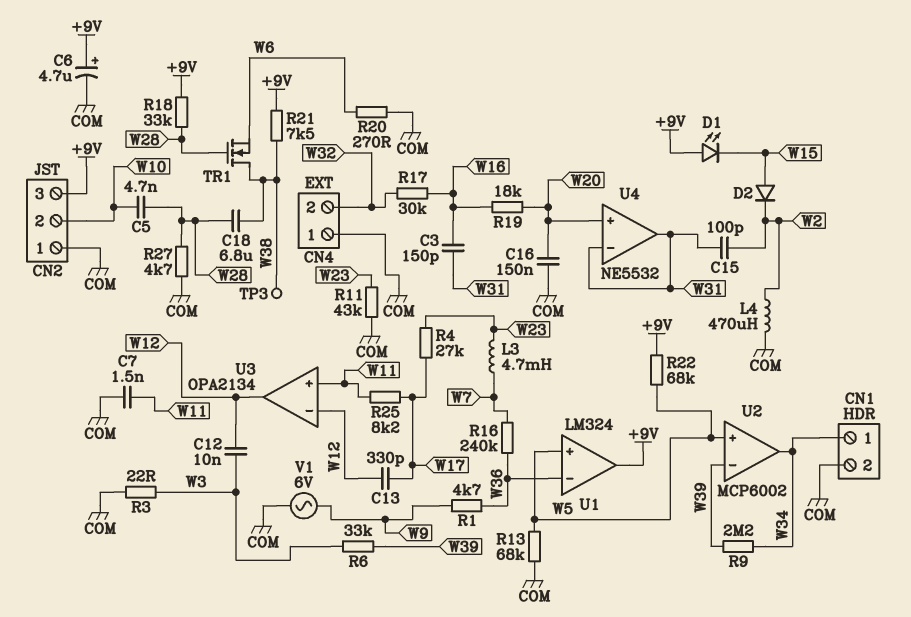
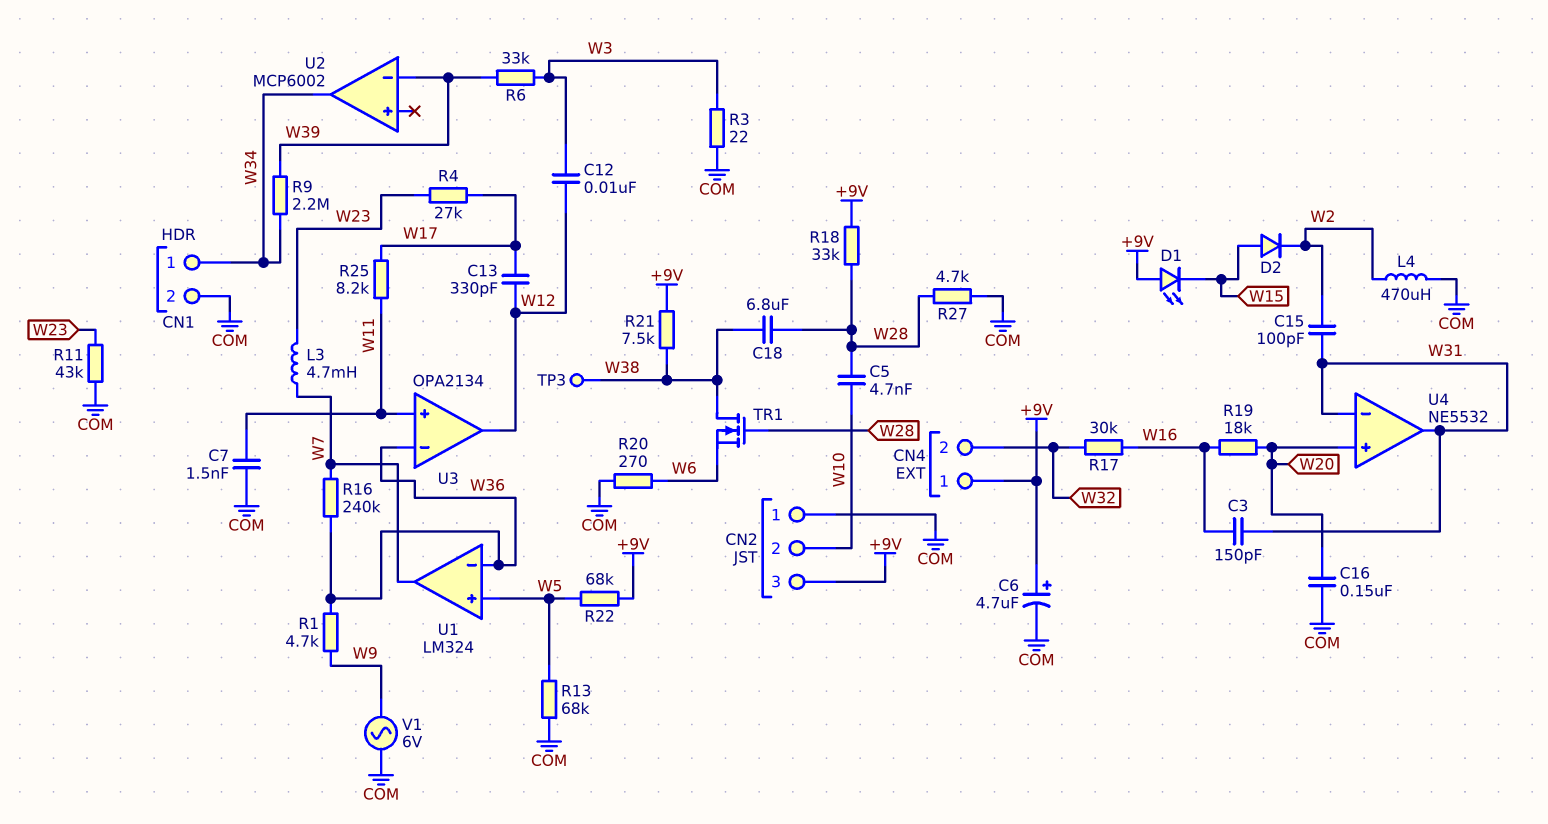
CN4 pin 1: COM -> +9V
U1 pin out: +9V -> W7
U2 pin in+: W5 -> none
U3 pin in-: W12 -> W36

